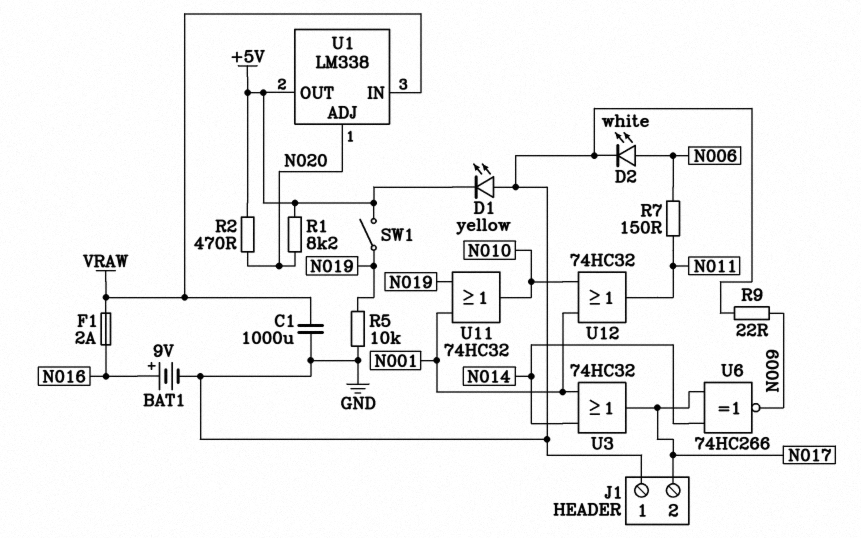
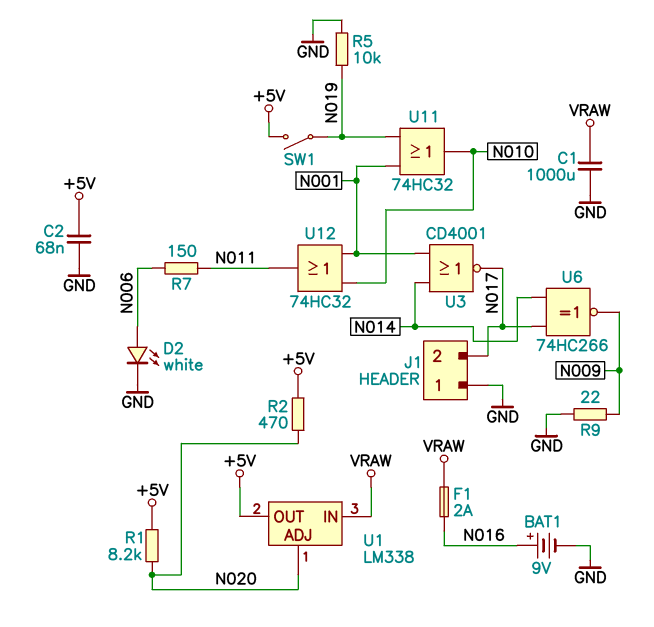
C2: none -> 68nF (+5V, GND)
D1: LED yellow (A GND, K +5V) -> none
U3: OR 74HC32 (in N001, in N014, out N017) -> NOR CD4001 (in N001, in N014, out N017)

